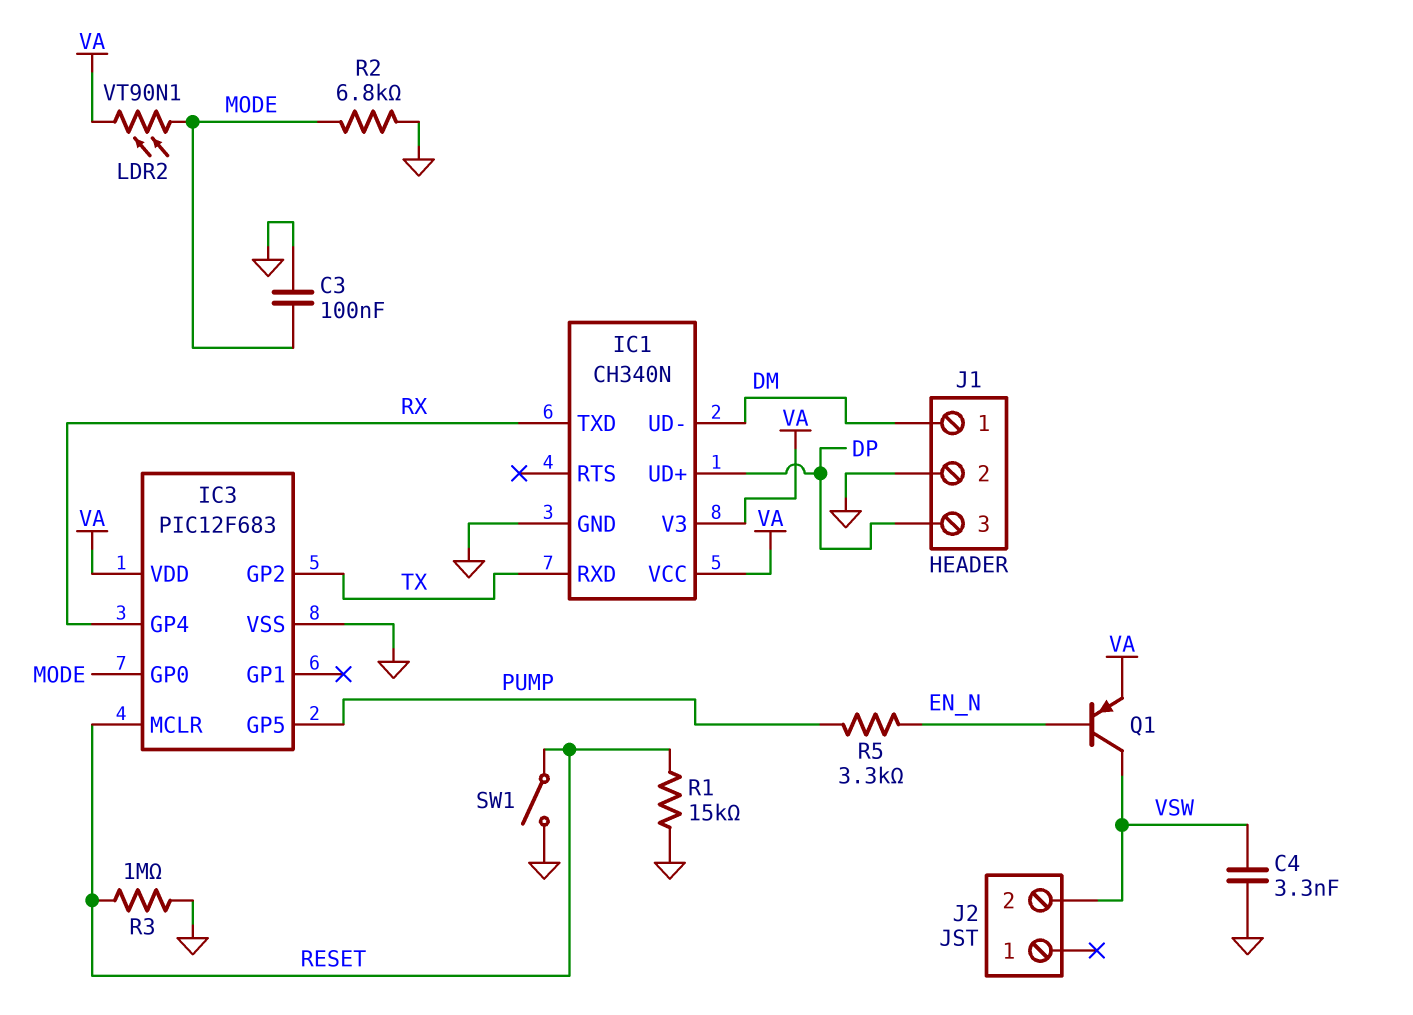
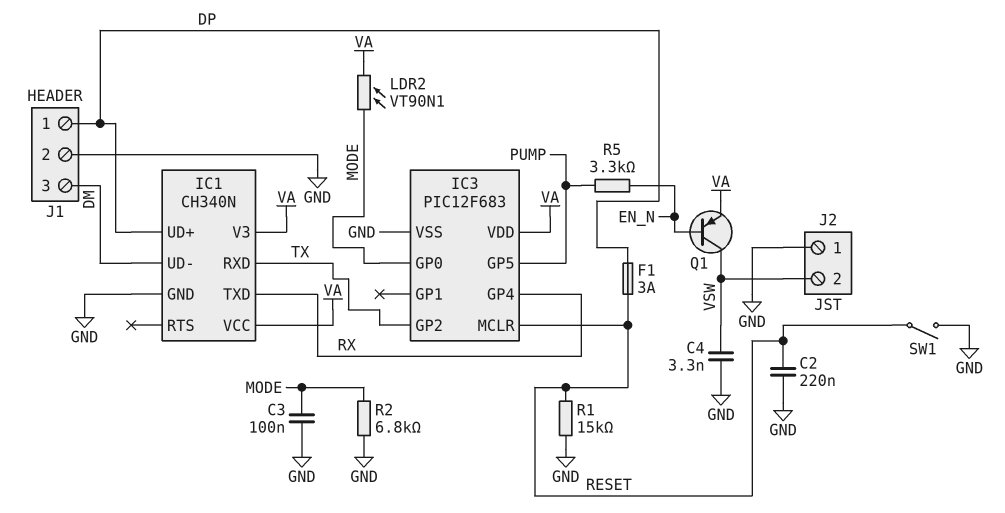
C2: none -> 220nF (GND, RESET)
F1: none -> 3A (DP, RESET)
J1 pin 1: DM -> DP
J1 pin 3: DP -> DM
J2 pin 1: none -> GND
R3: 1M (GND, RESET) -> none

